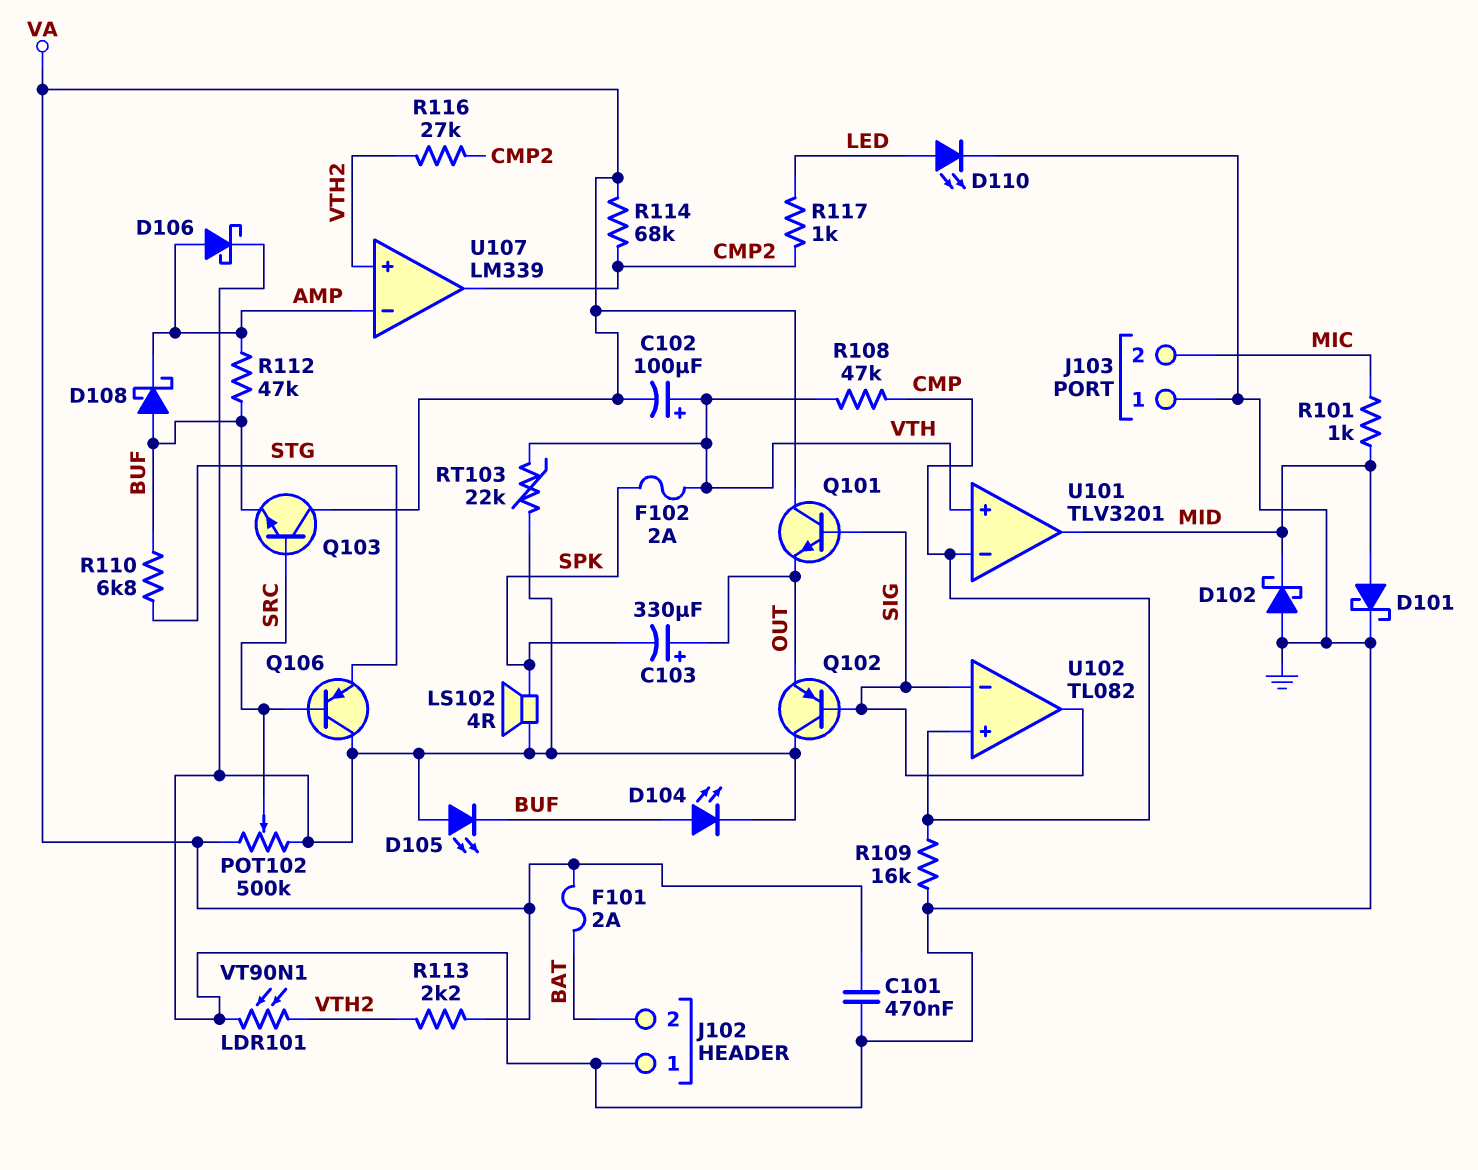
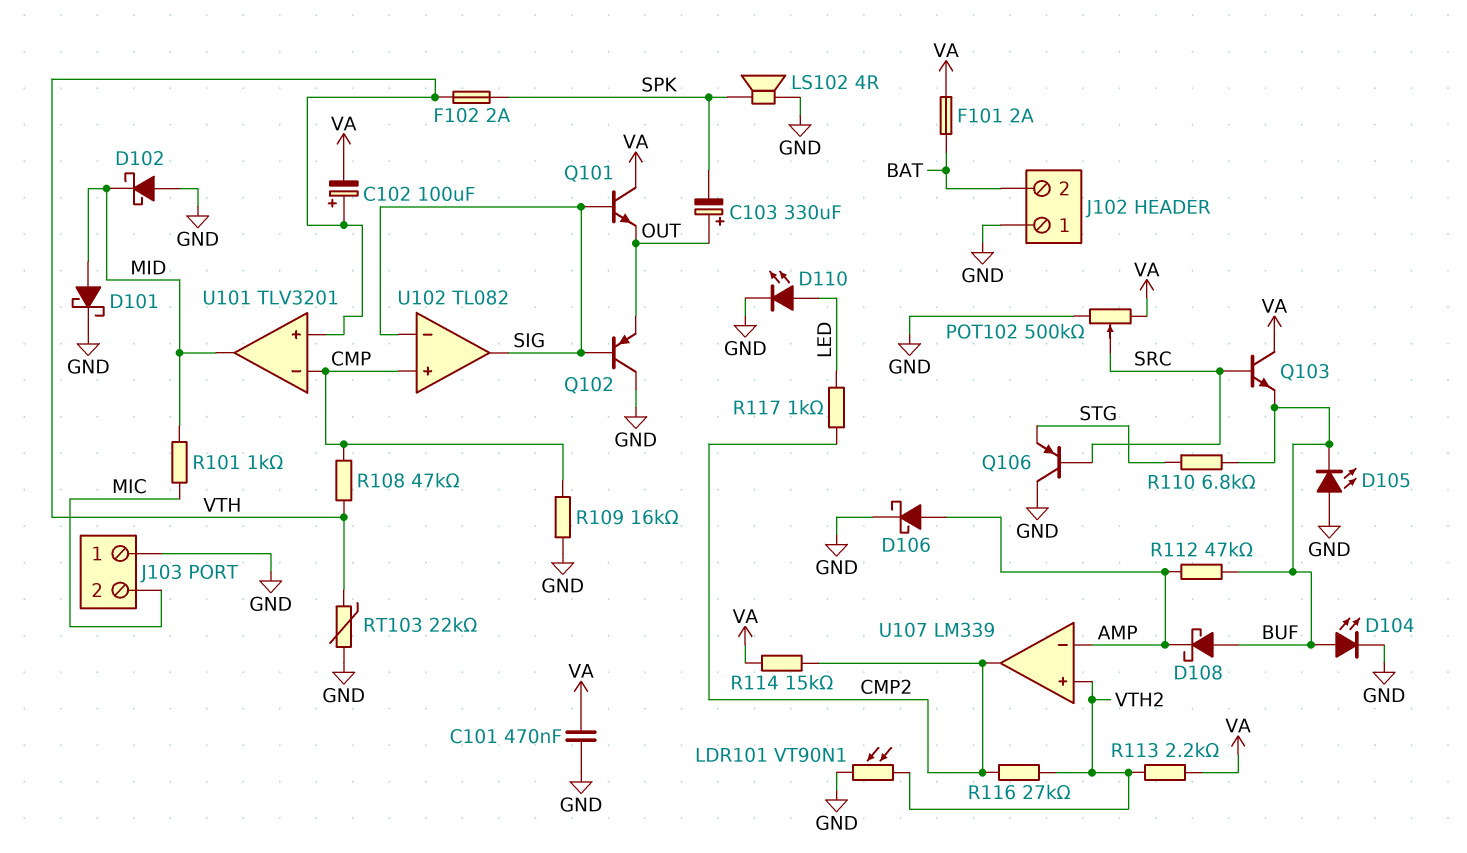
R114: 68k (CMP2, VA) -> 15k (CMP2, VA)

